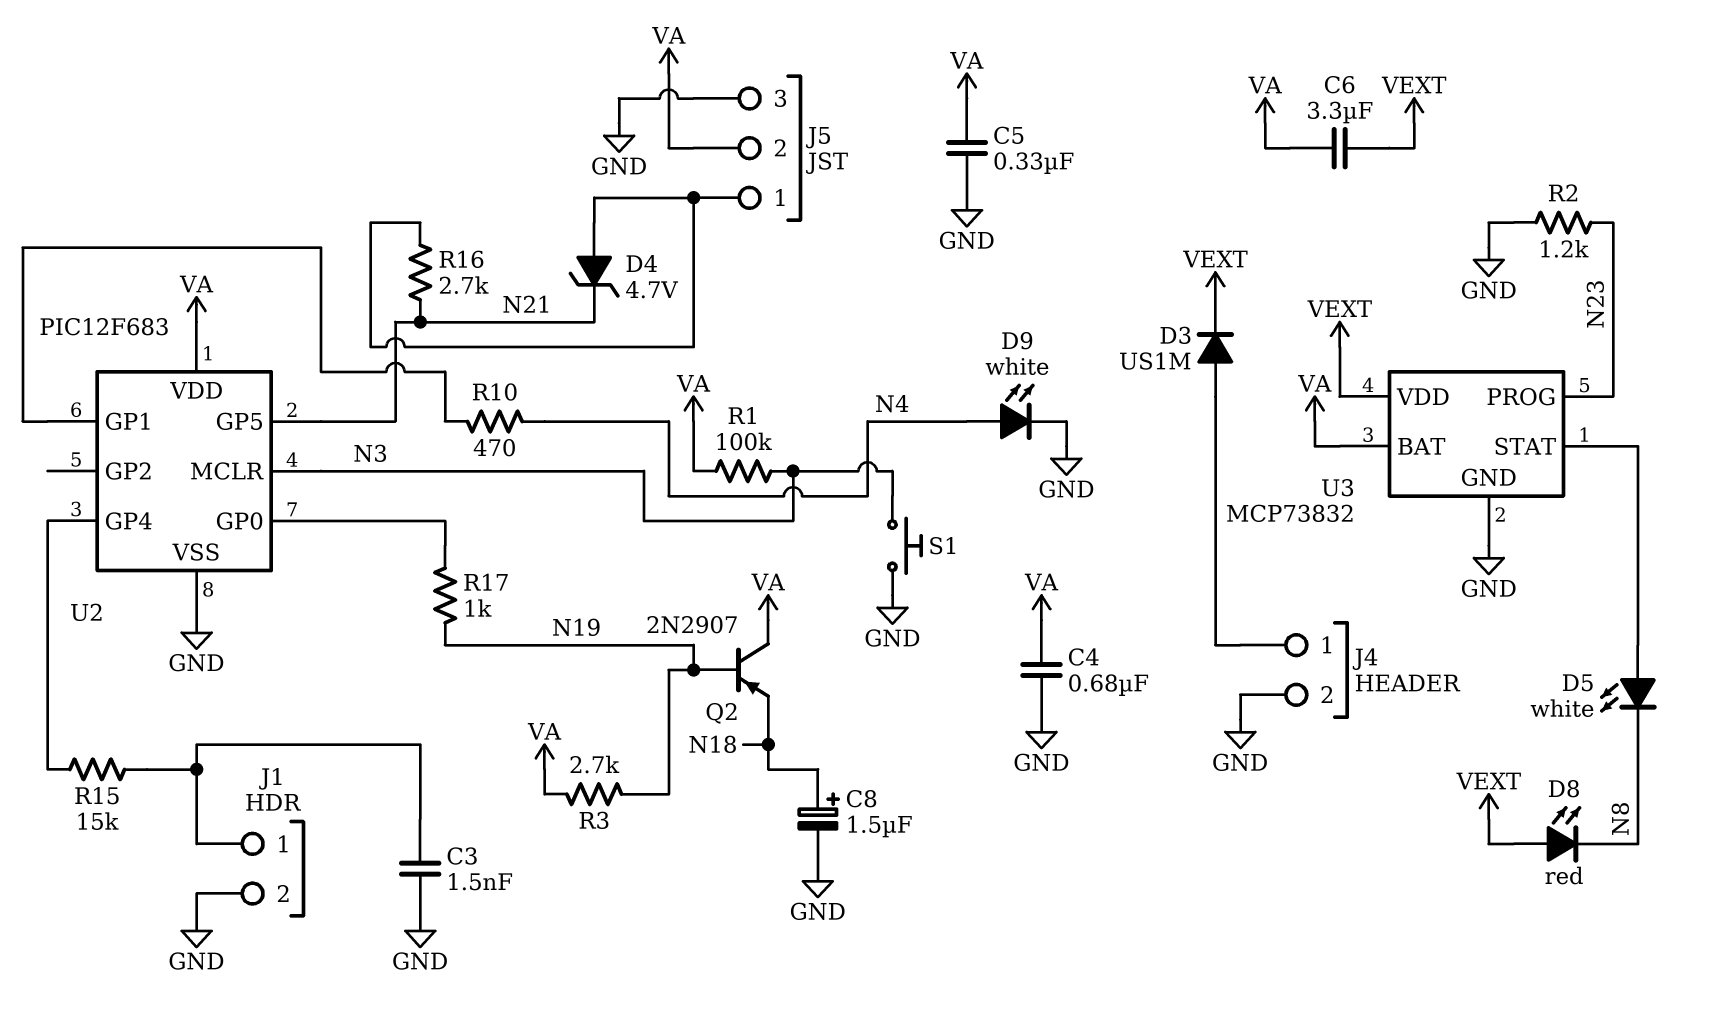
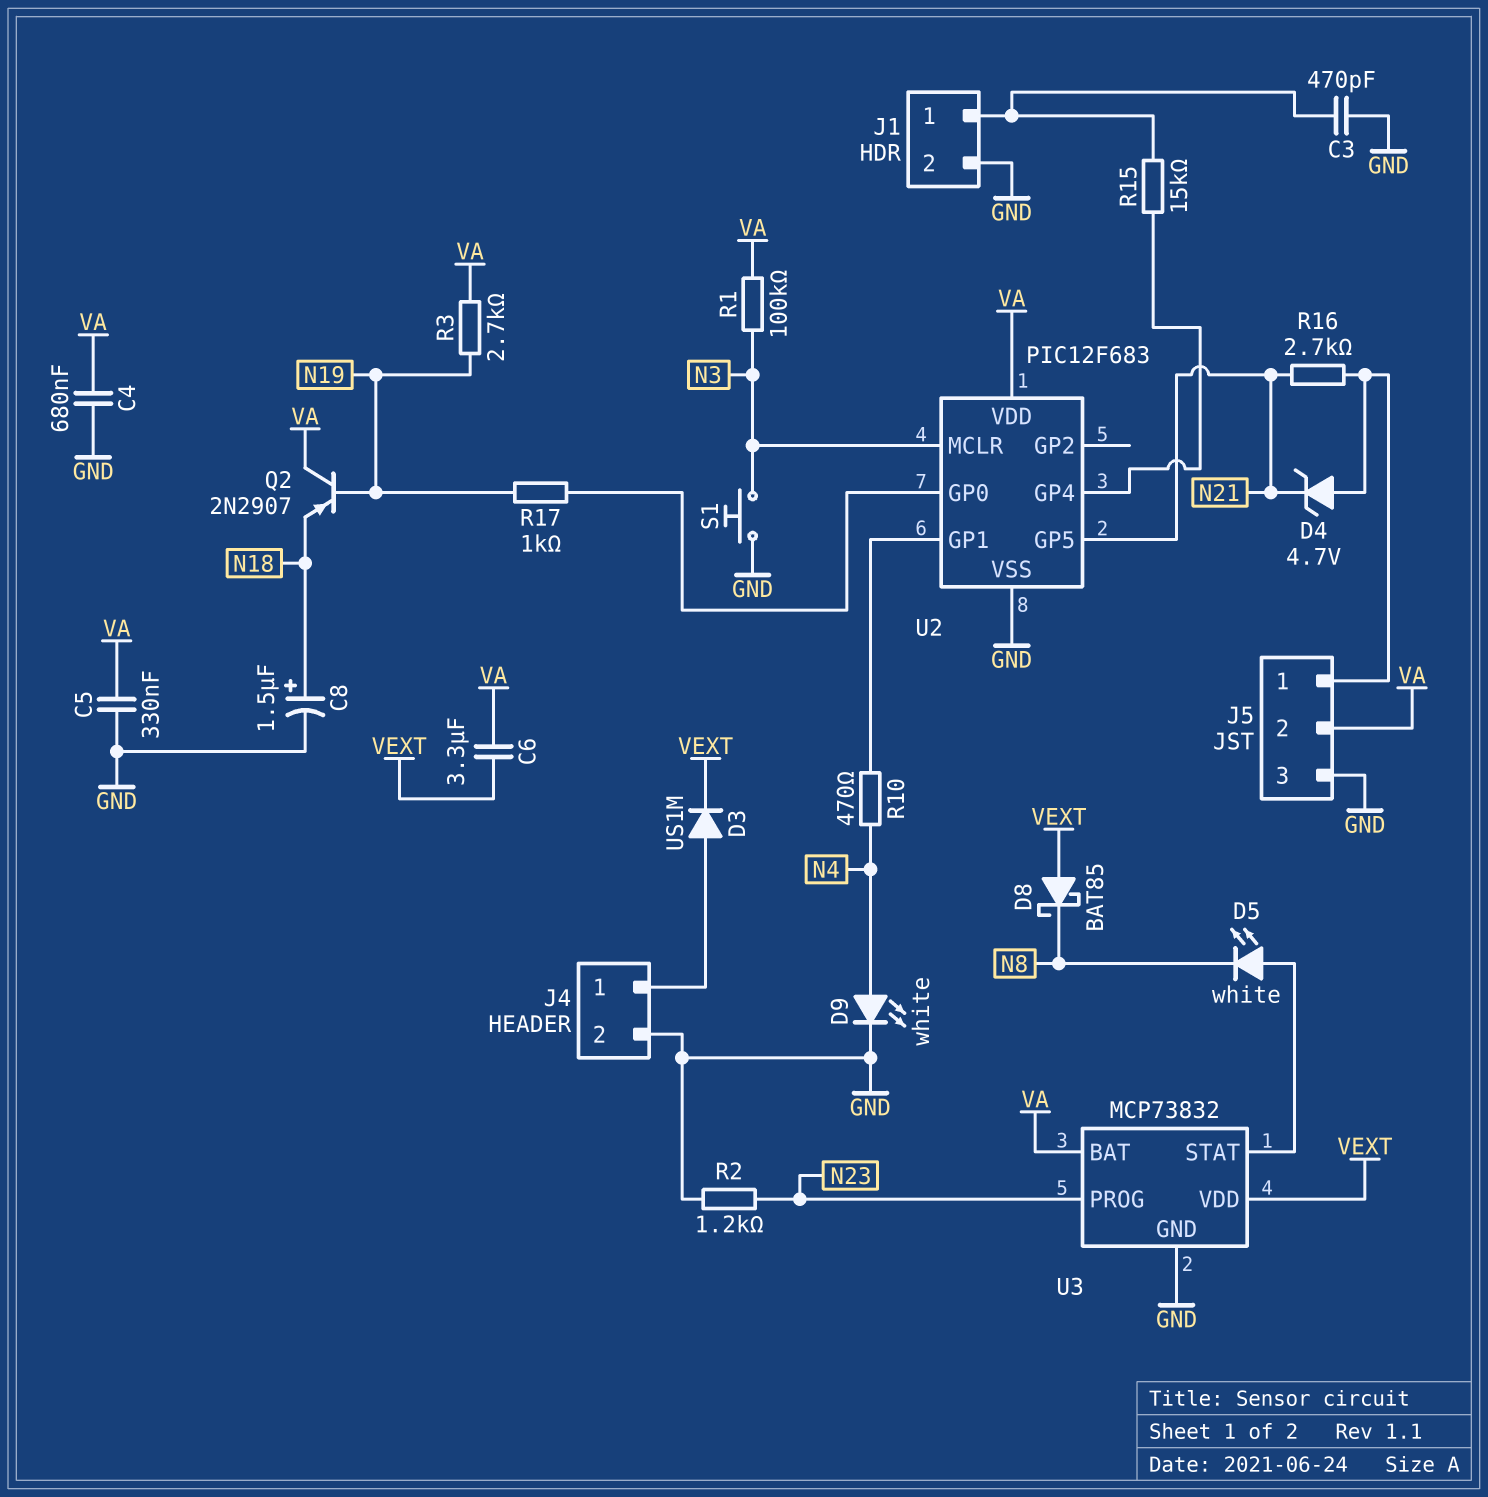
C3: 1.5nF (GND, J1/1) -> 470pF (GND, J1/1)
D8: LED red (A VEXT, K N8) -> schottky BAT85 (A VEXT, K N8)

